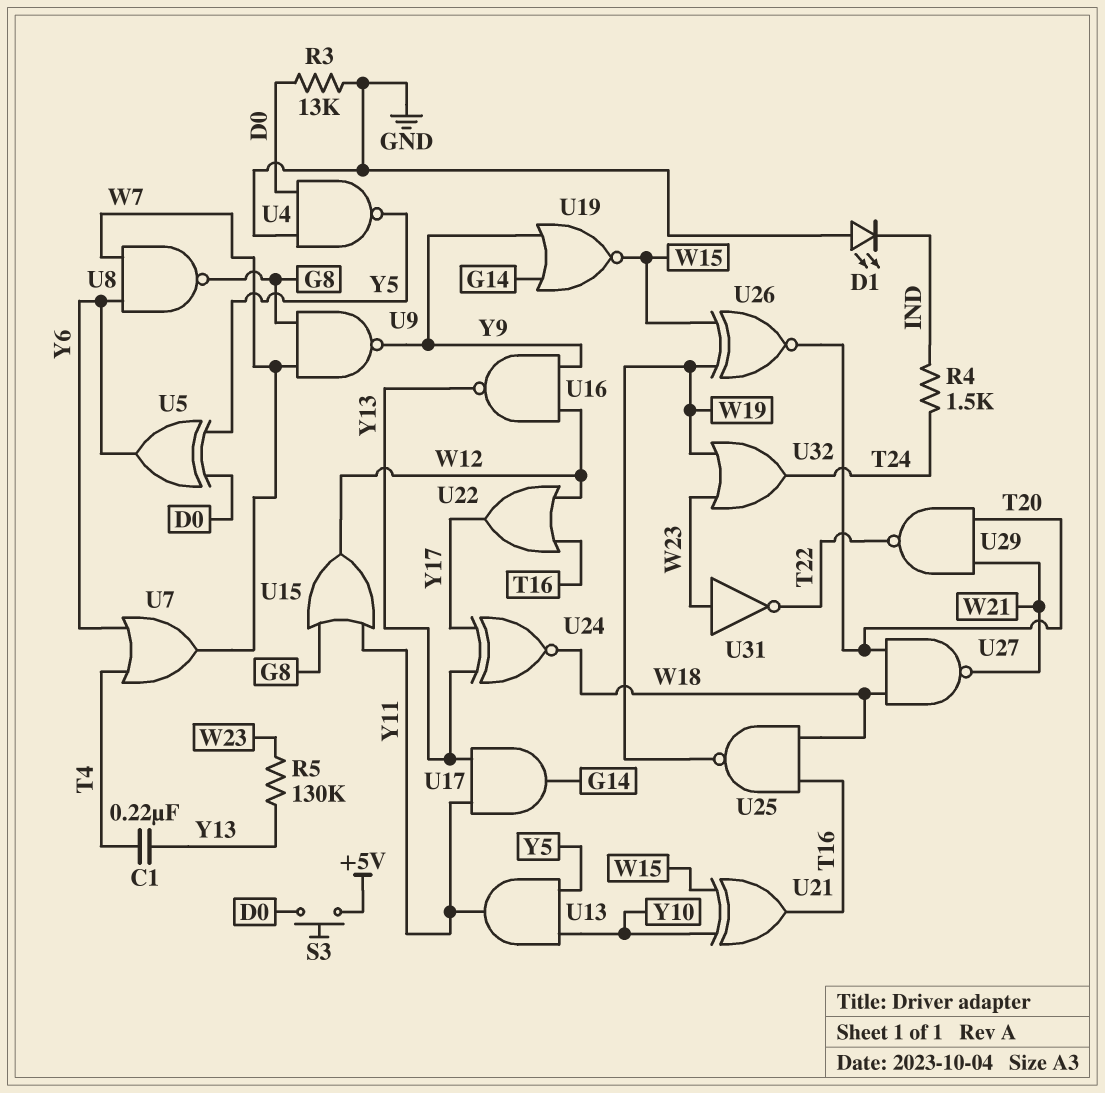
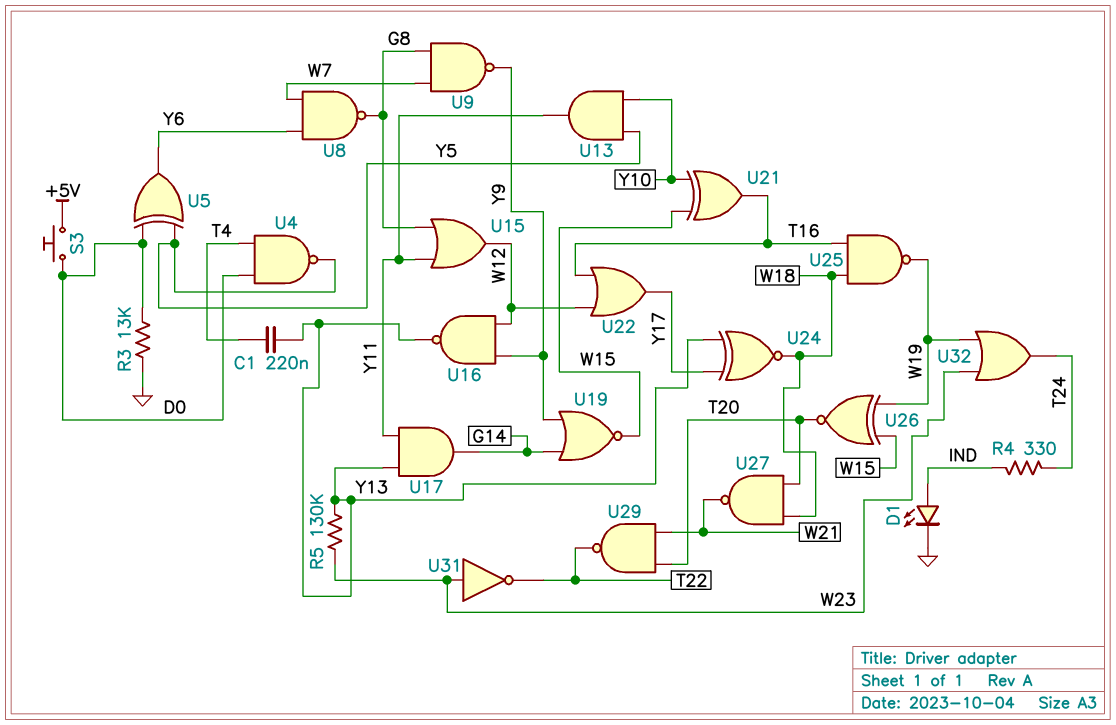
D1: LED (A GND, K IND) -> LED (A IND, K GND)
R4: 1.5k (IND, T24) -> 330 (IND, T24)
U4: NAND (in D0, in GND, out Y5) -> NAND (in D0, in T4, out Y5)
U7: OR (in T4, in Y6, out W7) -> none

